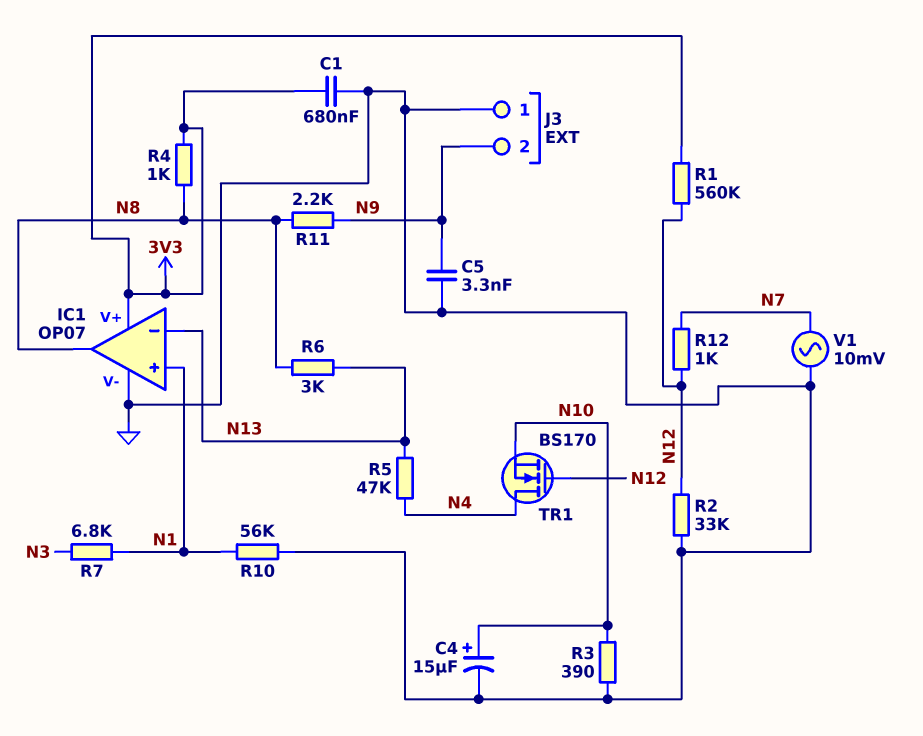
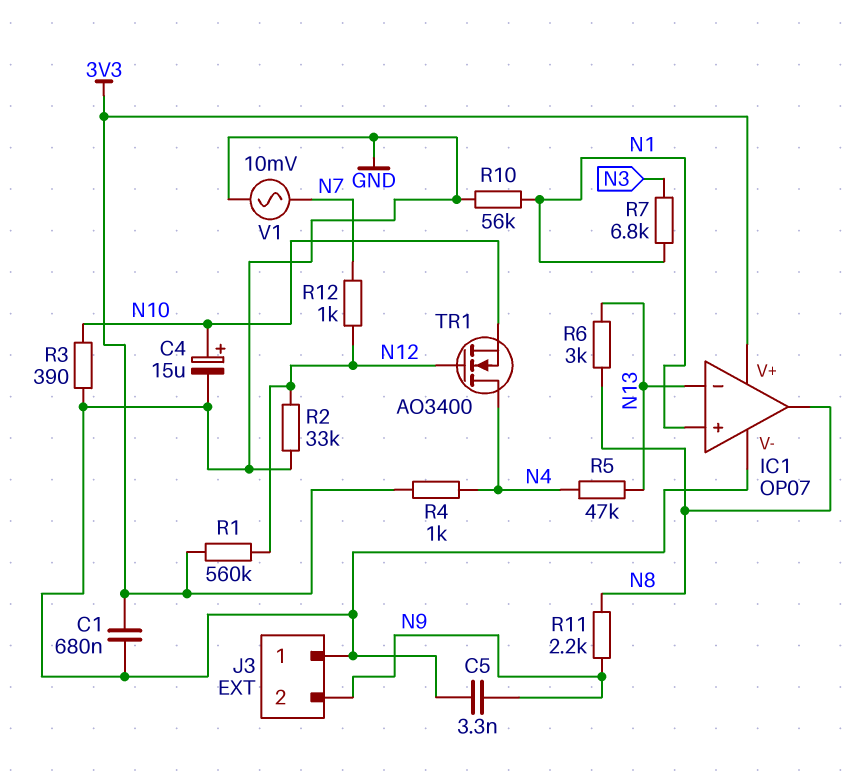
R4: 1k (3V3, N8) -> 1k (3V3, N4)
TR1: NMOS BS170 (G N12, D N4, S N10) -> NMOS AO3400 (G N12, D N4, S N10)

